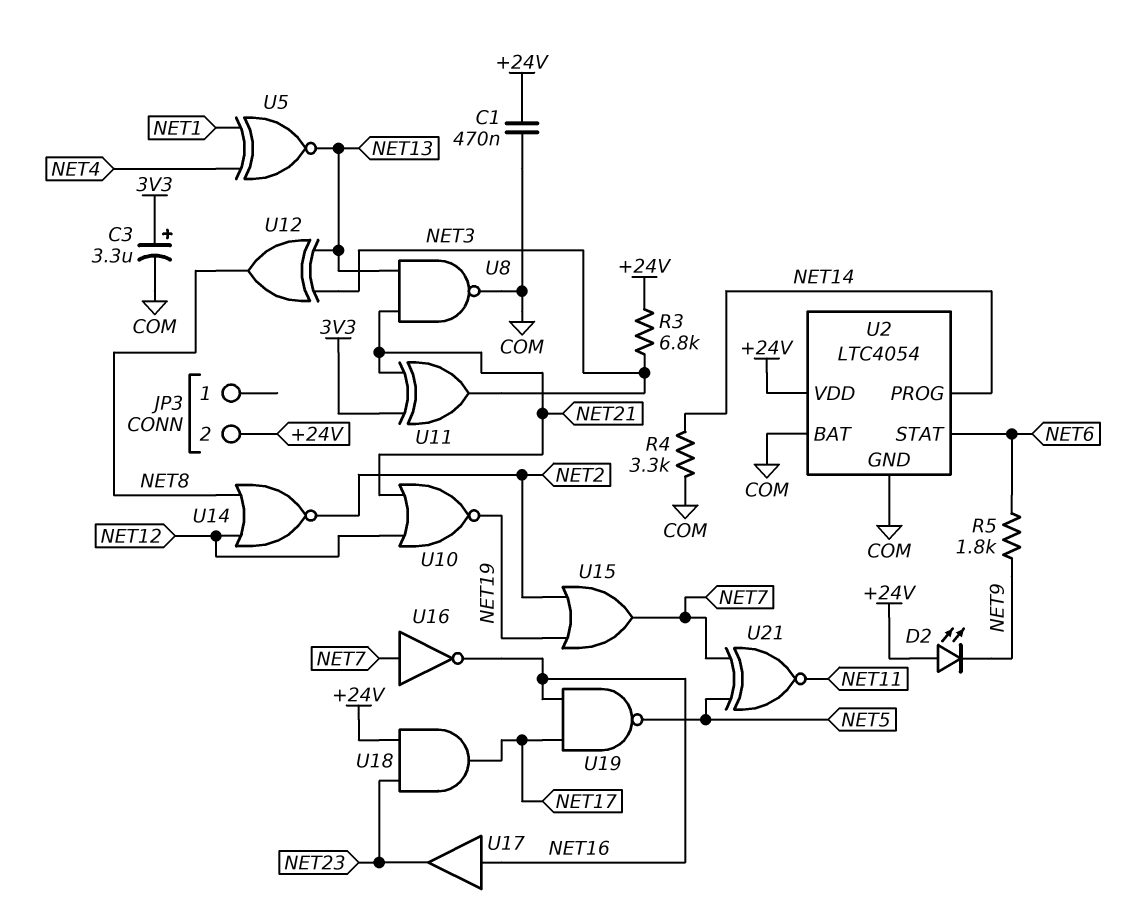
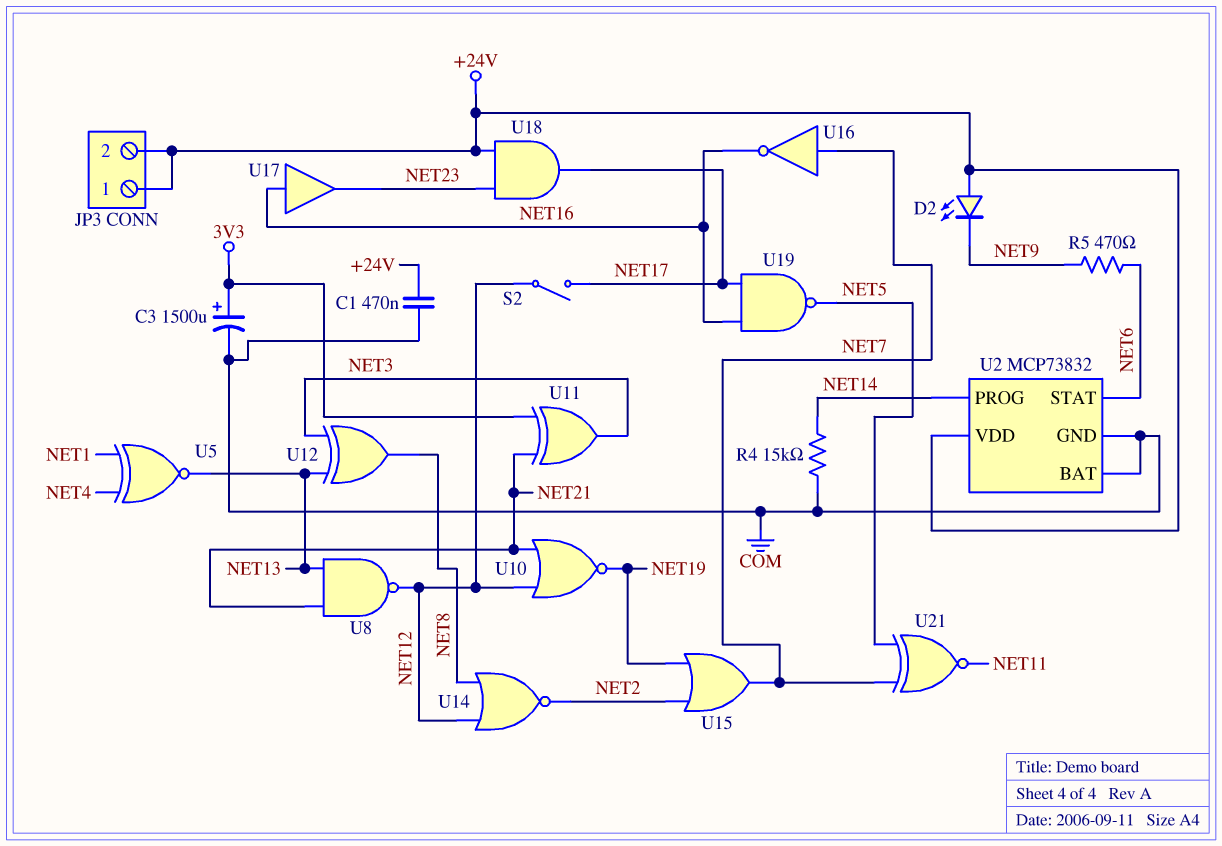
C3: 3.3uF (plus 3V3, minus COM) -> 1500uF (plus 3V3, minus COM)
JP3 pin 1: none -> +24V
R3: 6.8k (+24V, NET3) -> none
R4: 3.3k (COM, NET14) -> 15k (COM, NET14)
R5: 1.8k (NET6, NET9) -> 470 (NET6, NET9)
S2: none -> switch (NET12, NET17)
U2: LTC4054 -> MCP73832
U8: NAND (in NET13, in NET21, out COM) -> NAND (in NET13, in NET21, out NET12)

